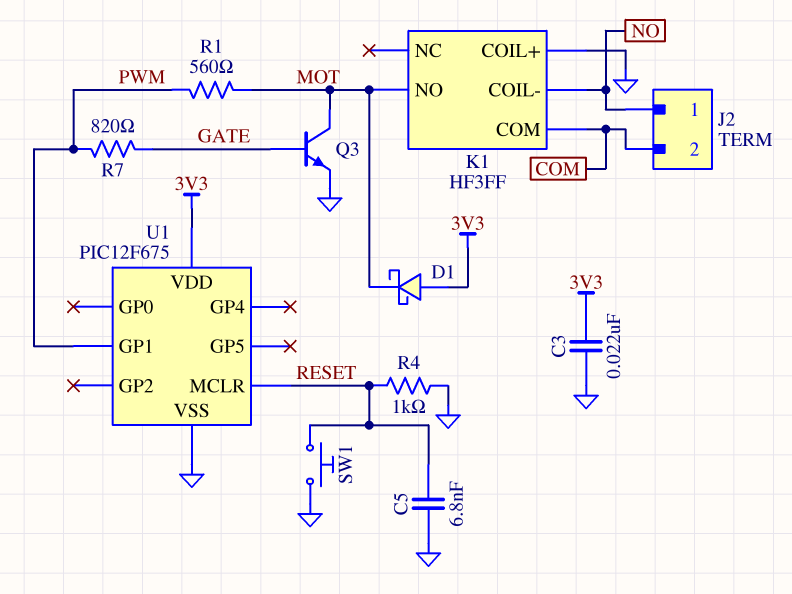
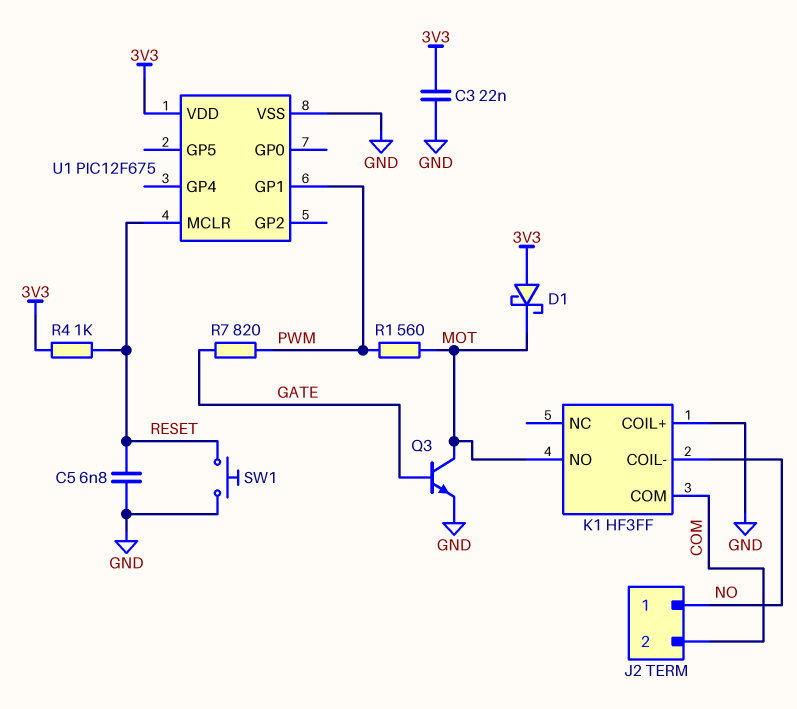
R4: 1k (GND, RESET) -> 1k (3V3, RESET)

